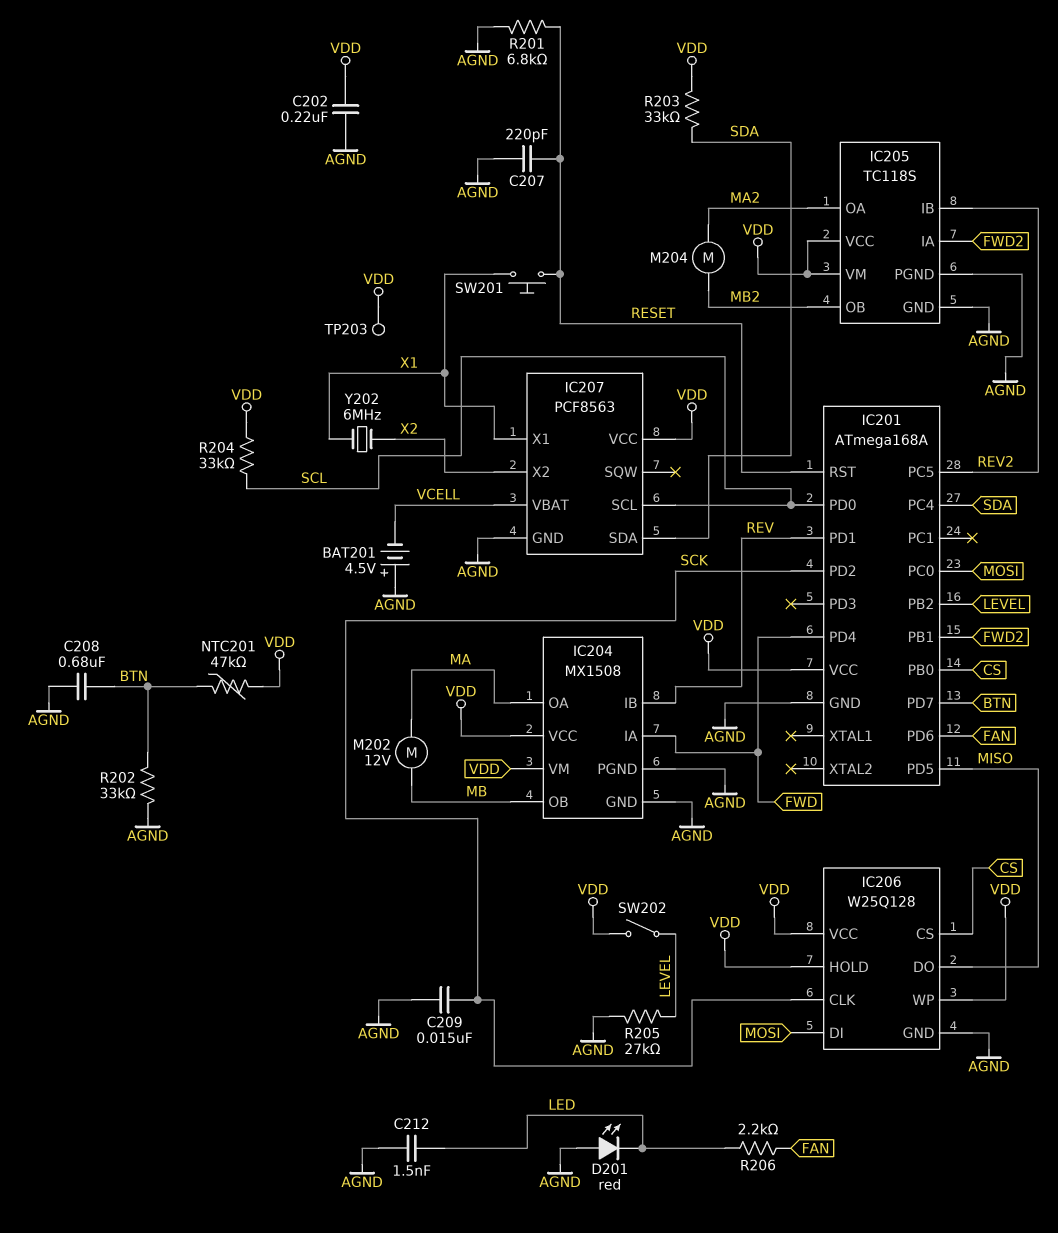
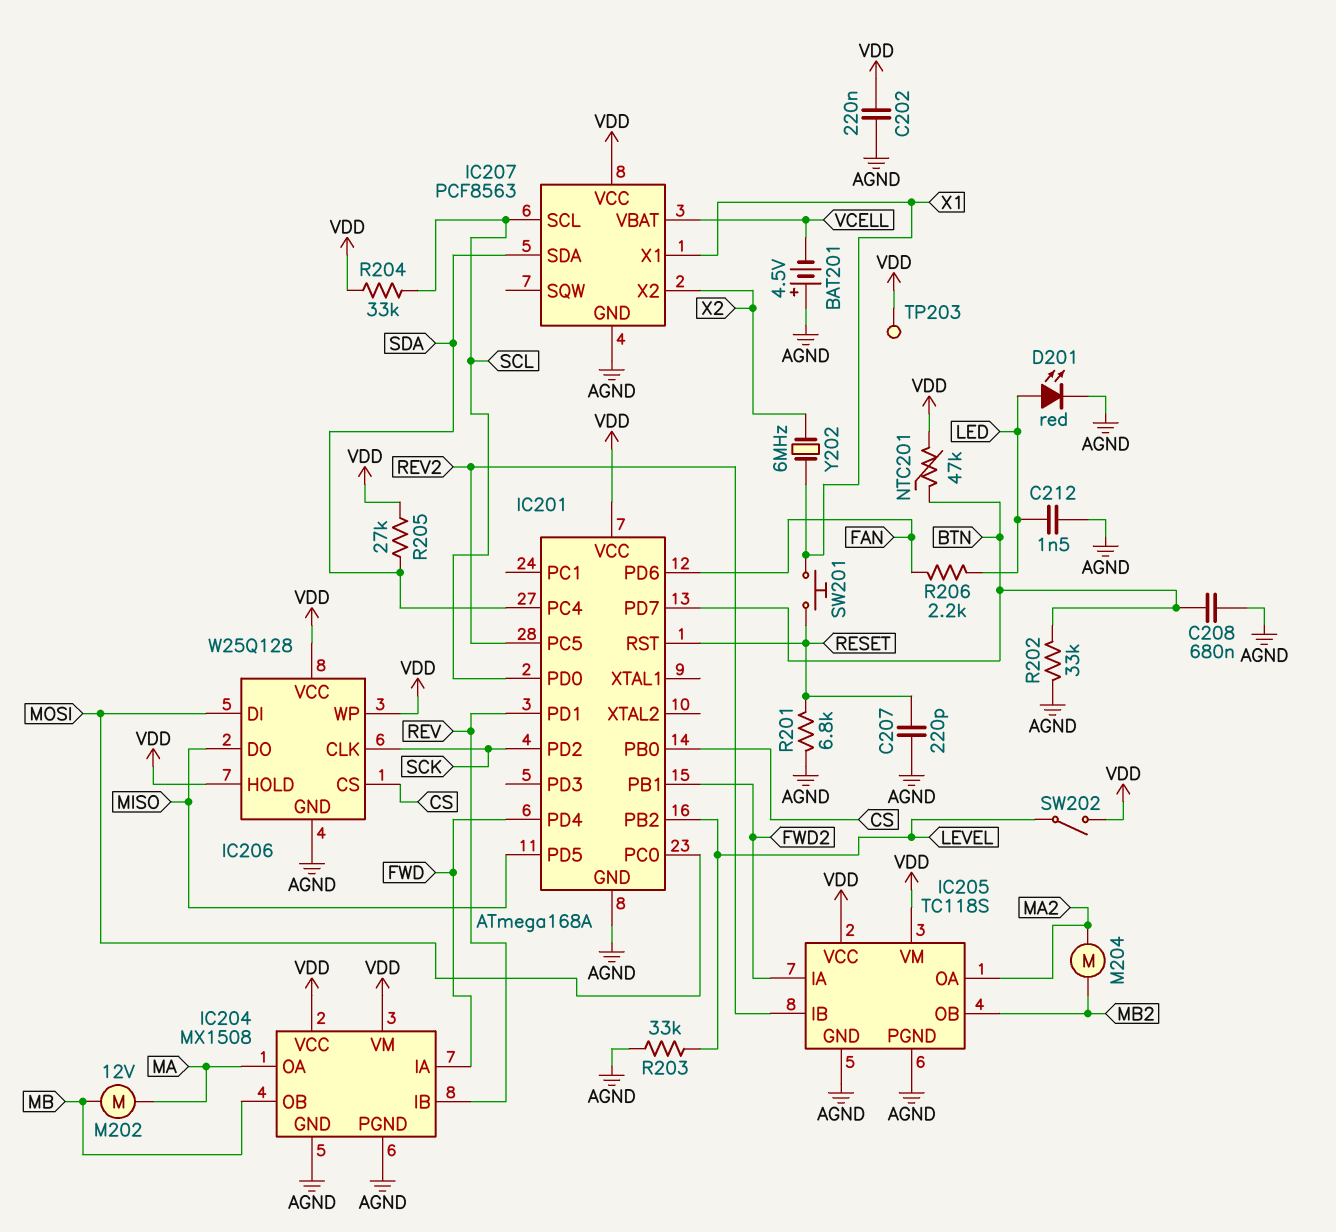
C209: 15nF (AGND, SCK) -> none
D201: LED red (A AGND, K LED) -> LED red (A LED, K AGND)
R203: 33k (SDA, VDD) -> 33k (AGND, LEVEL)
R205: 27k (AGND, LEVEL) -> 27k (SDA, VDD)

